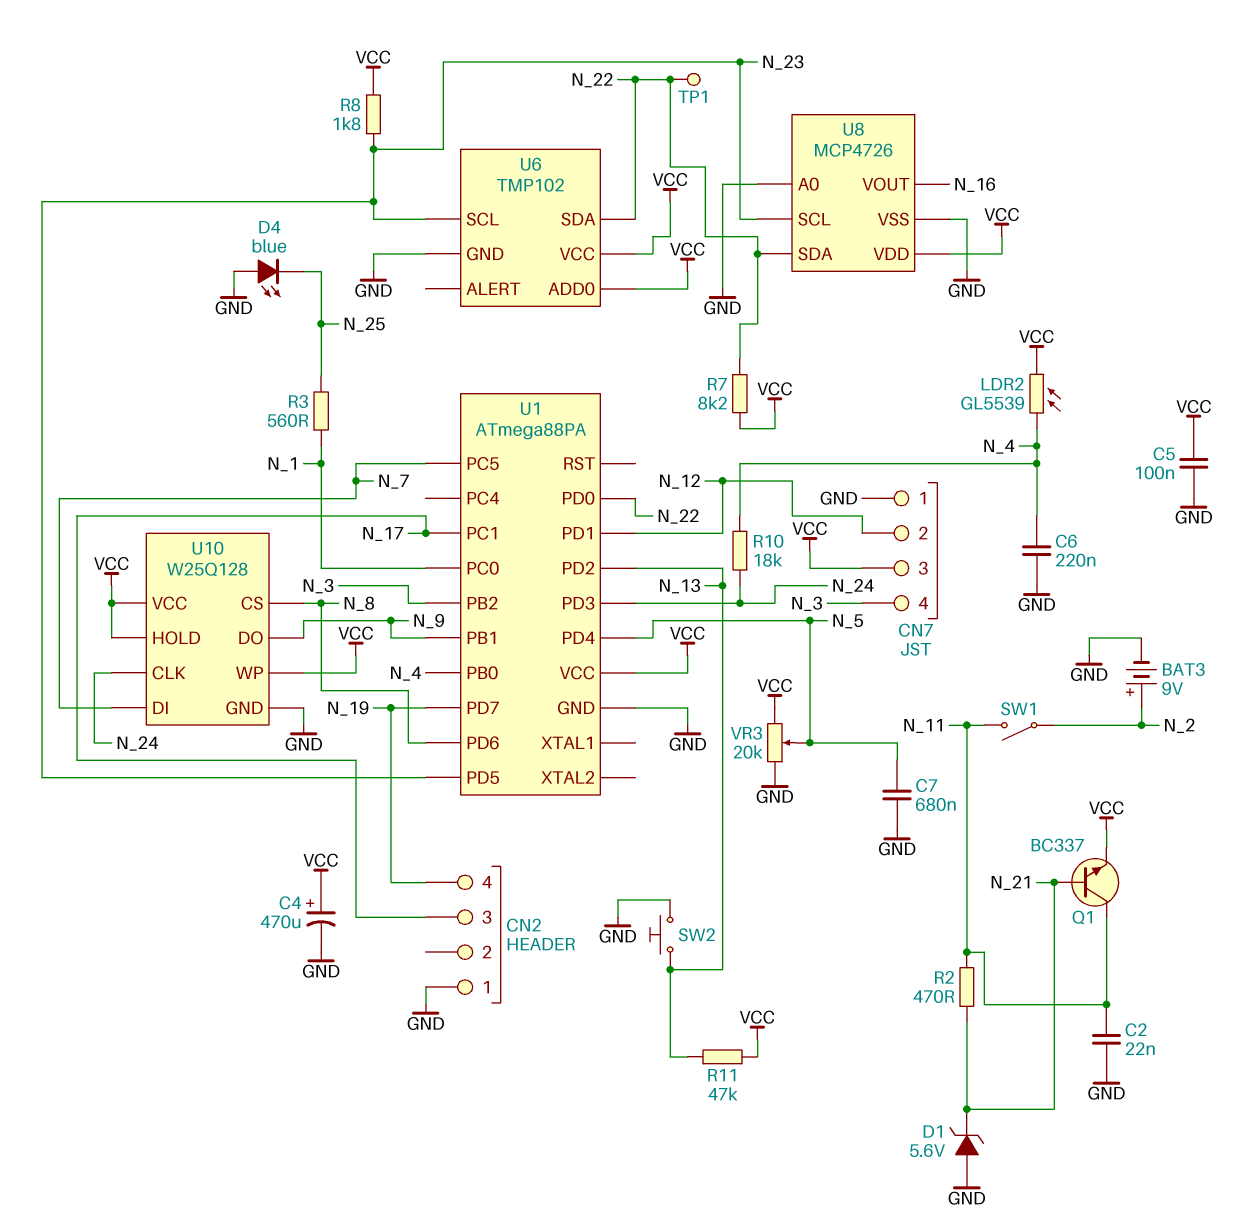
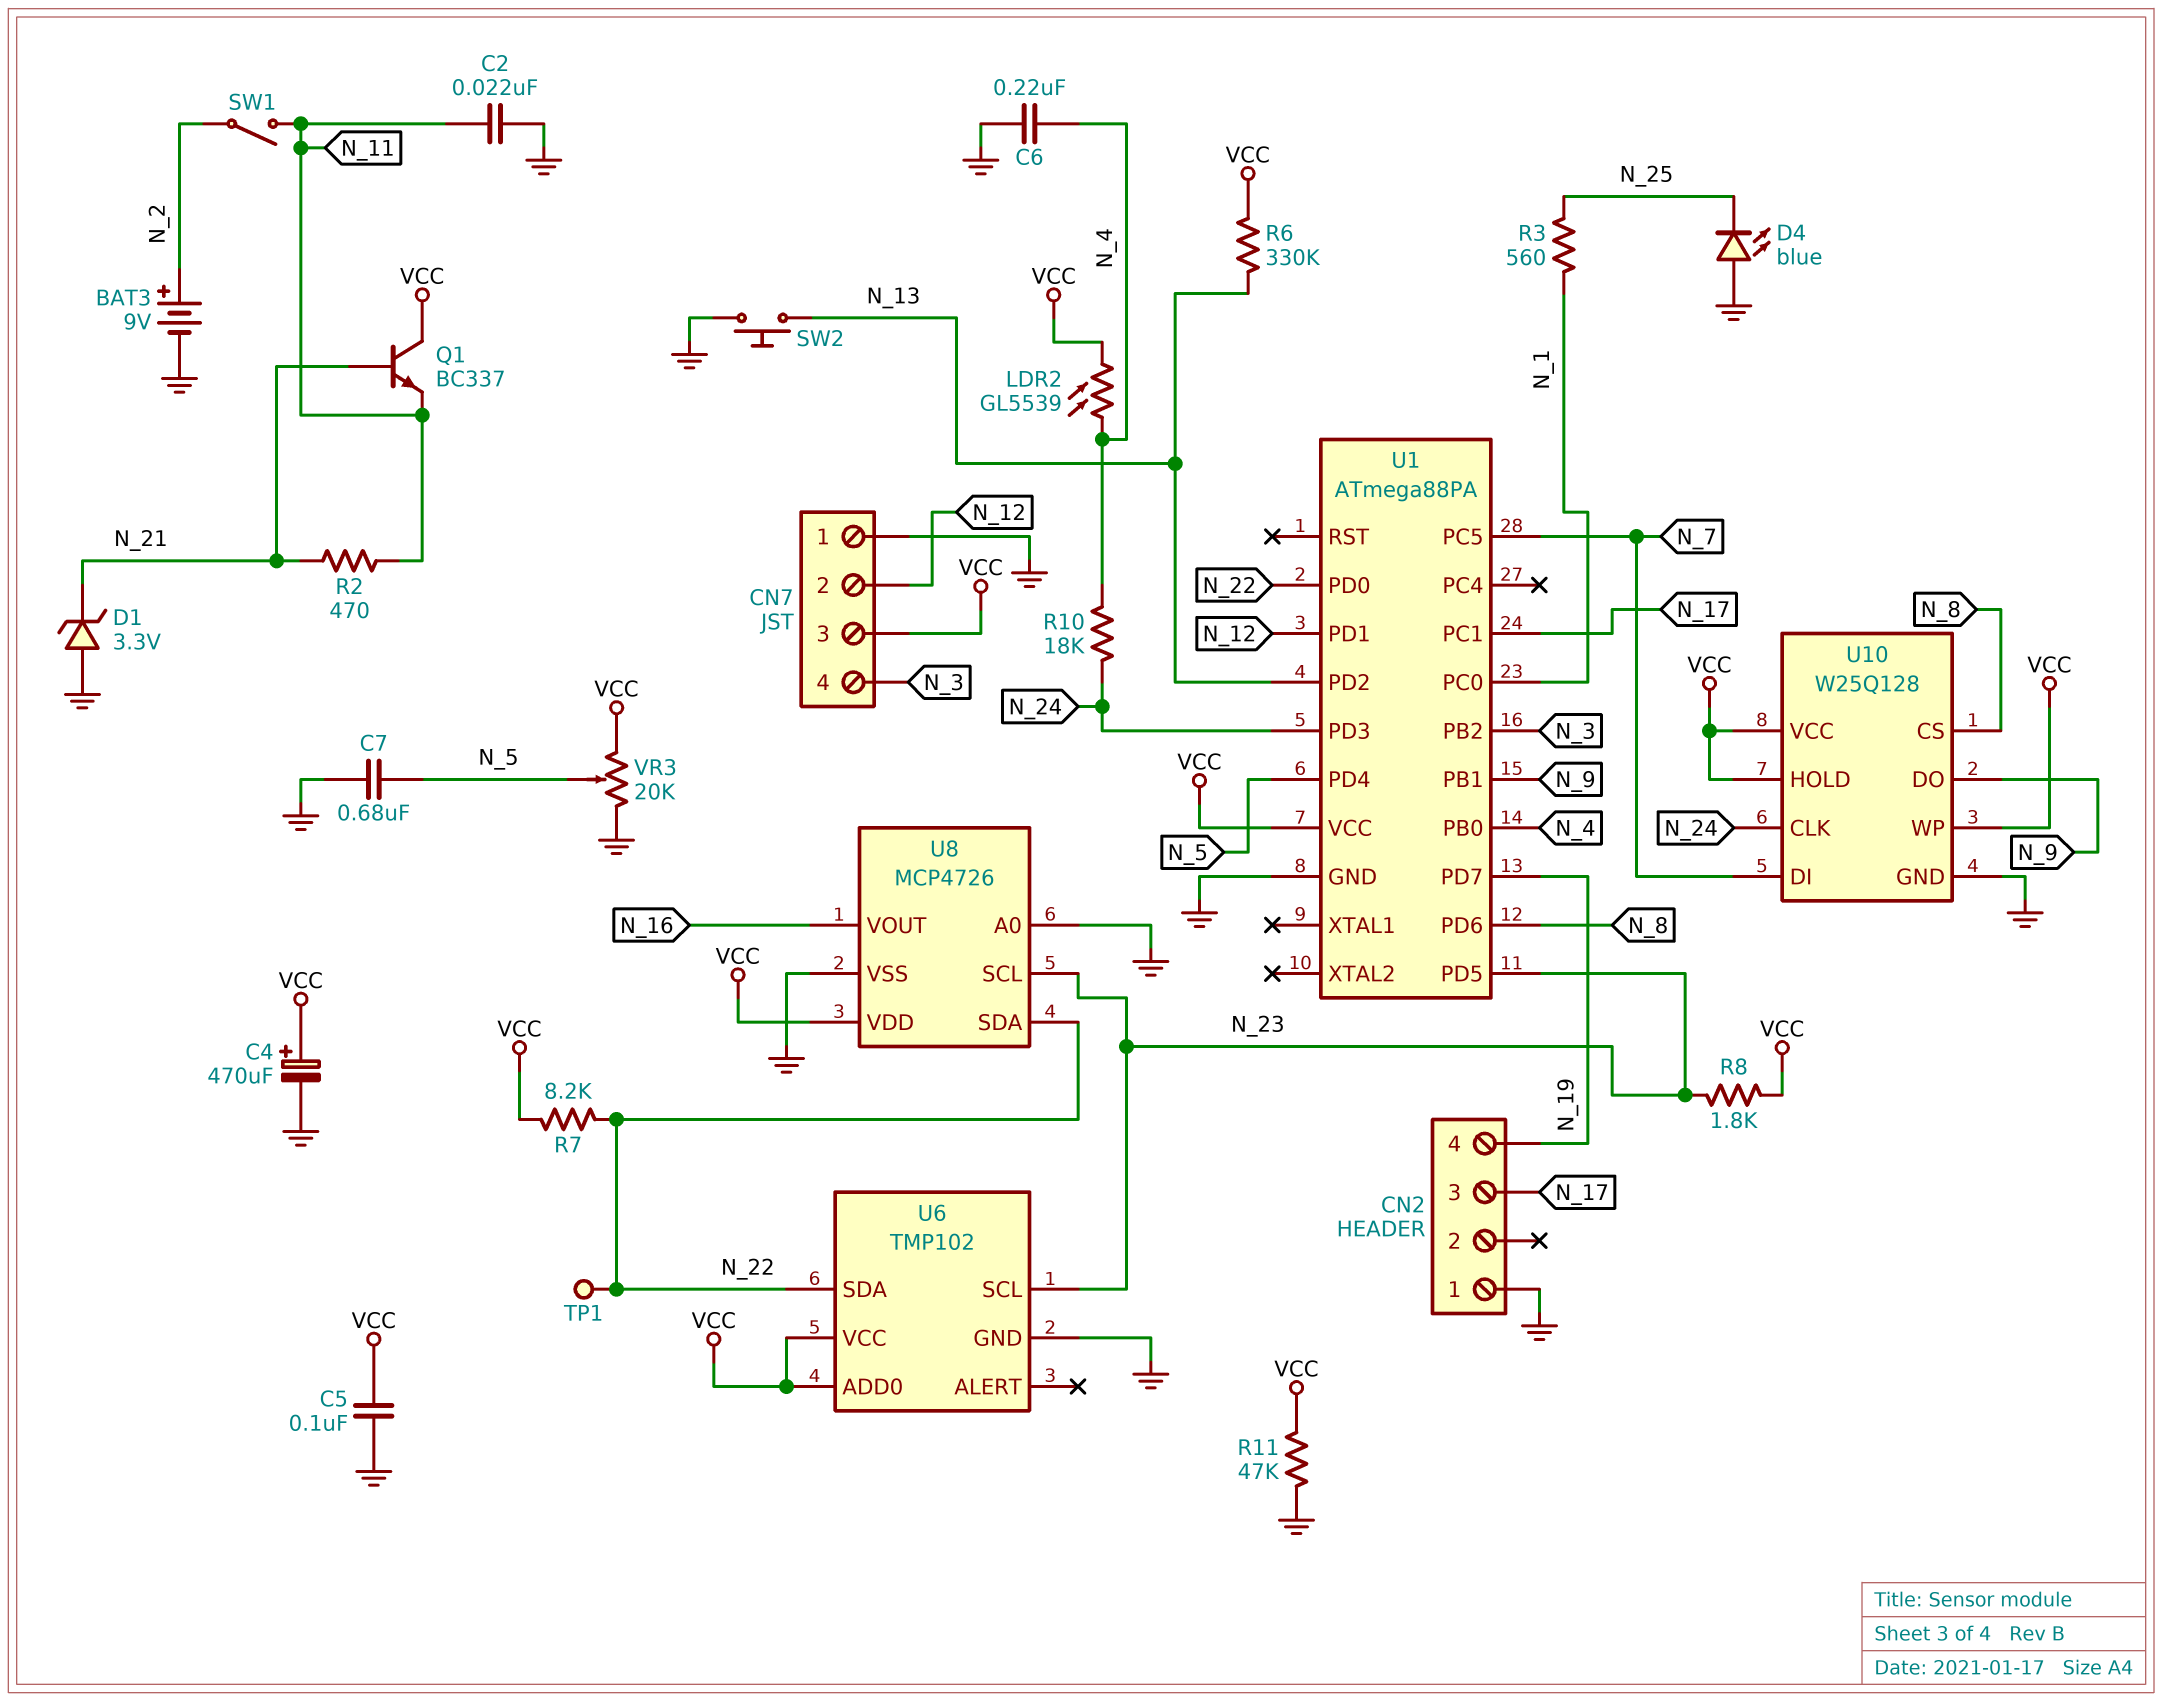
D1: zener 5.6V (A GND, K N_21) -> zener 3.3V (A GND, K N_21)
Q1: NPN BC337 (B N_21, C N_11, E VCC) -> NPN BC337 (B N_21, C VCC, E N_11)
R6: none -> 330k (N_13, VCC)
R11: 47k (N_13, VCC) -> 47k (GND, VCC)

